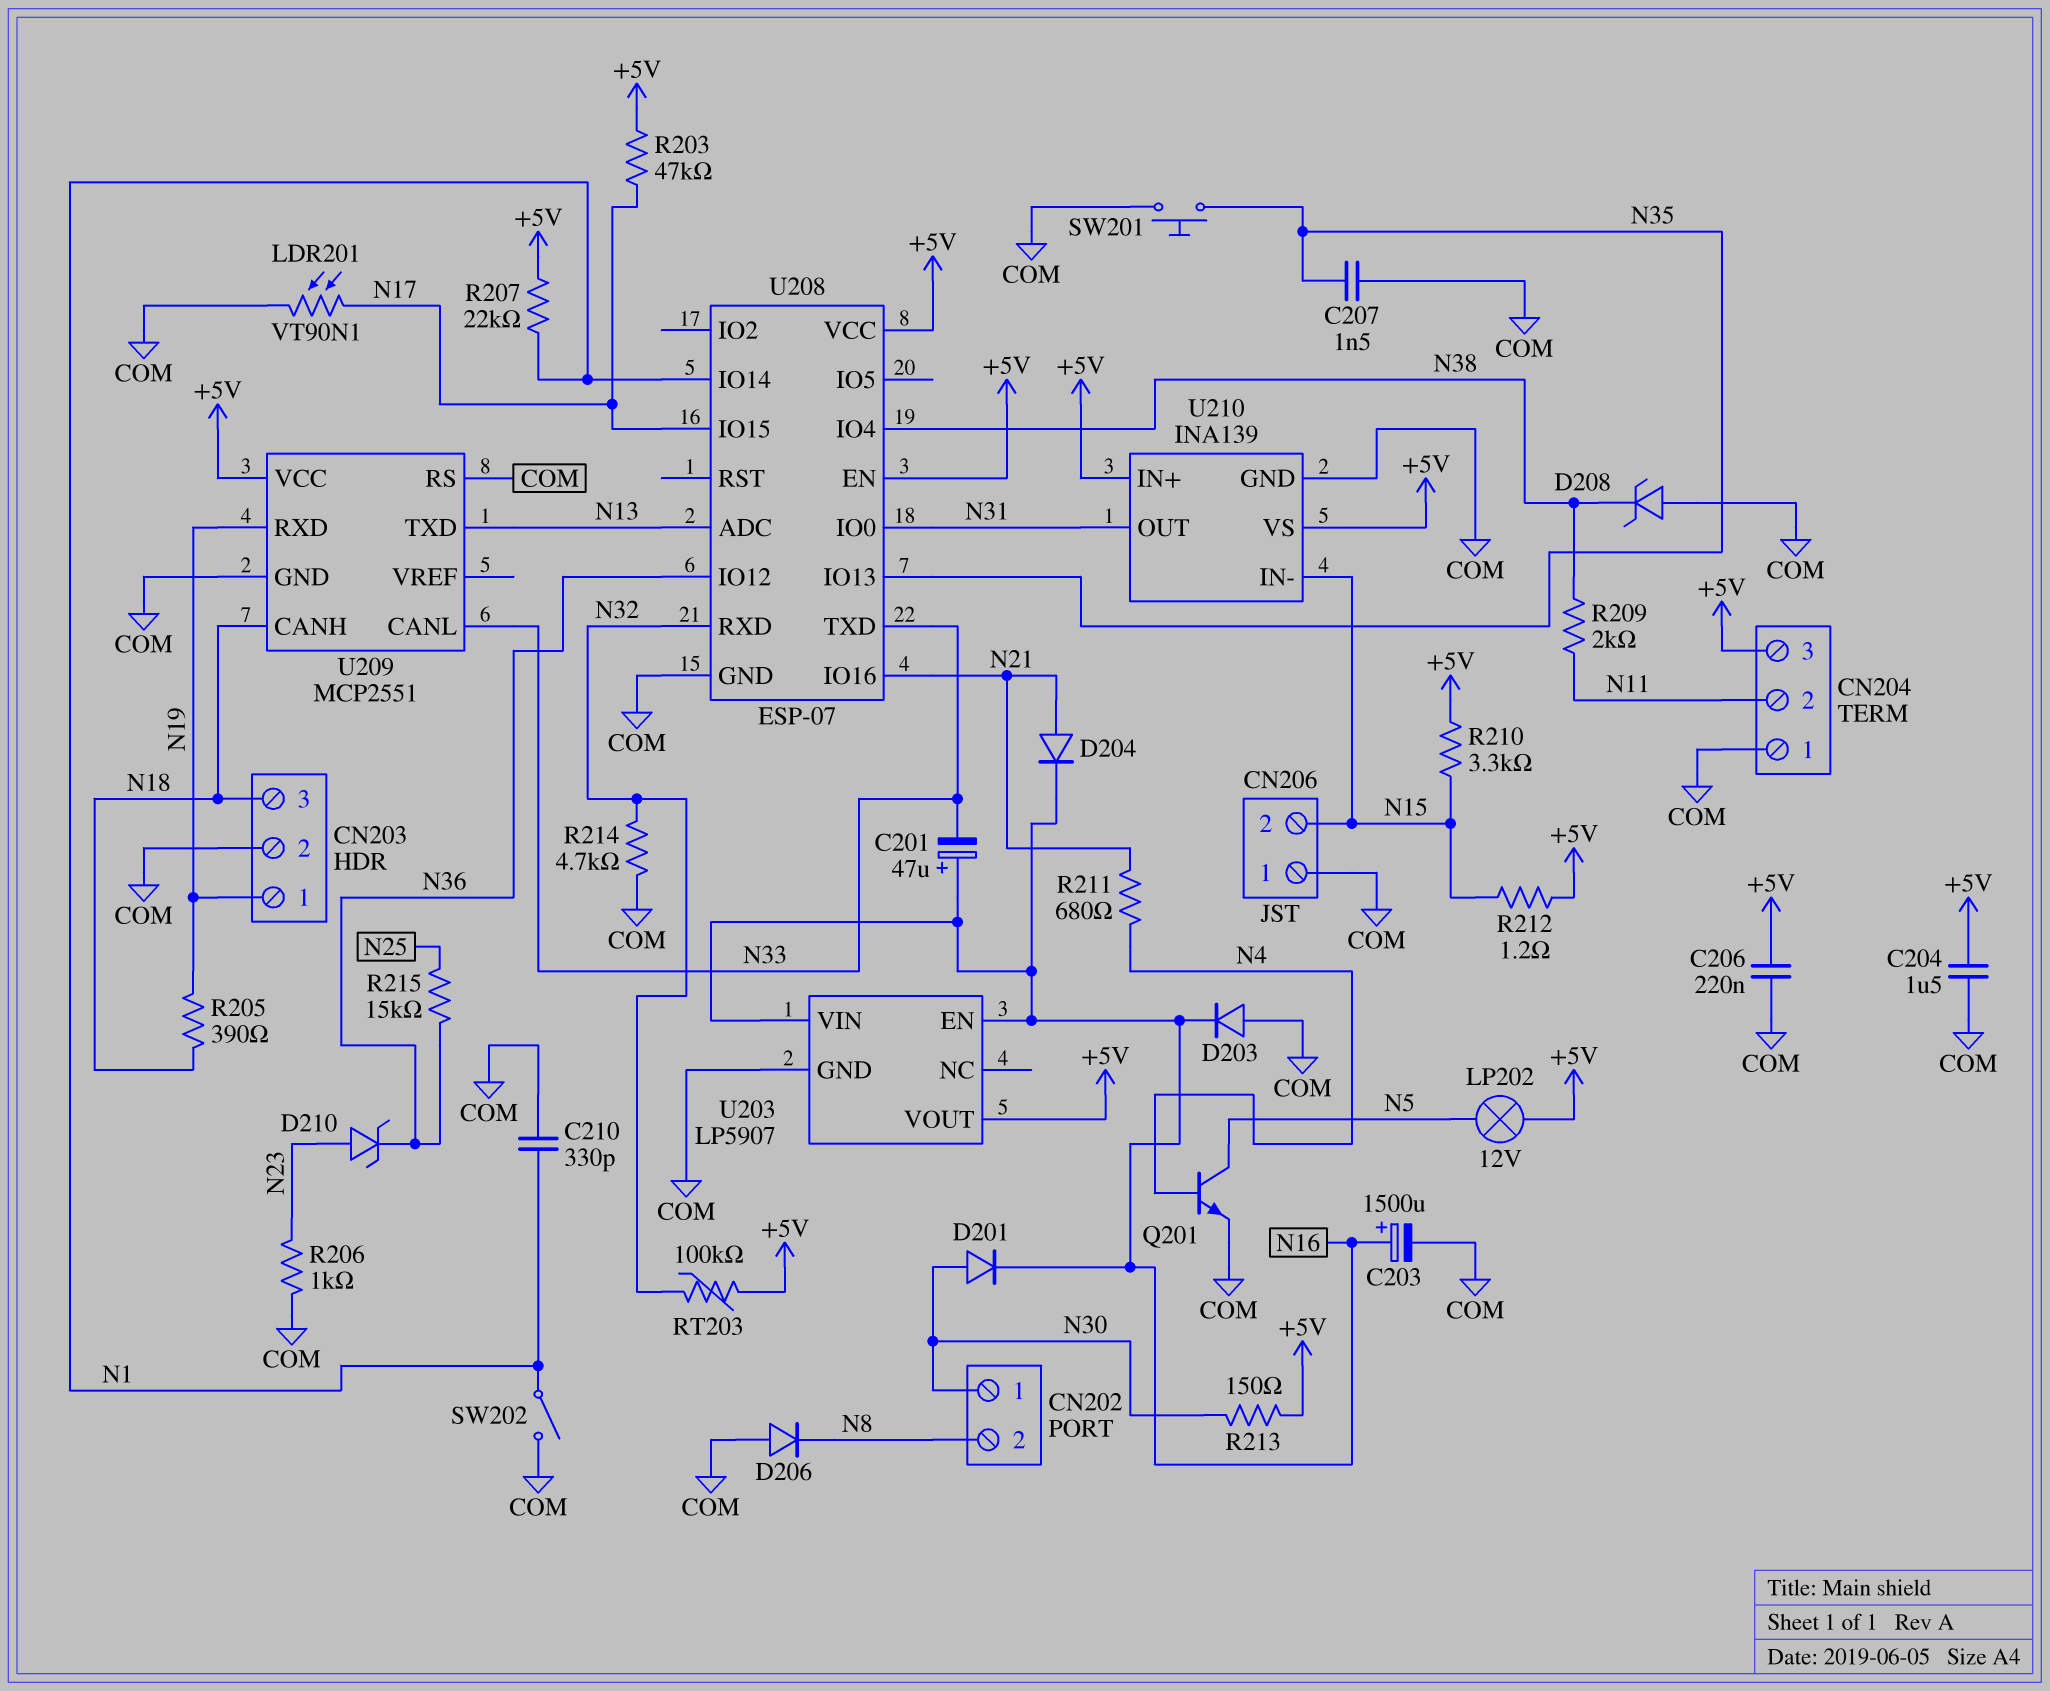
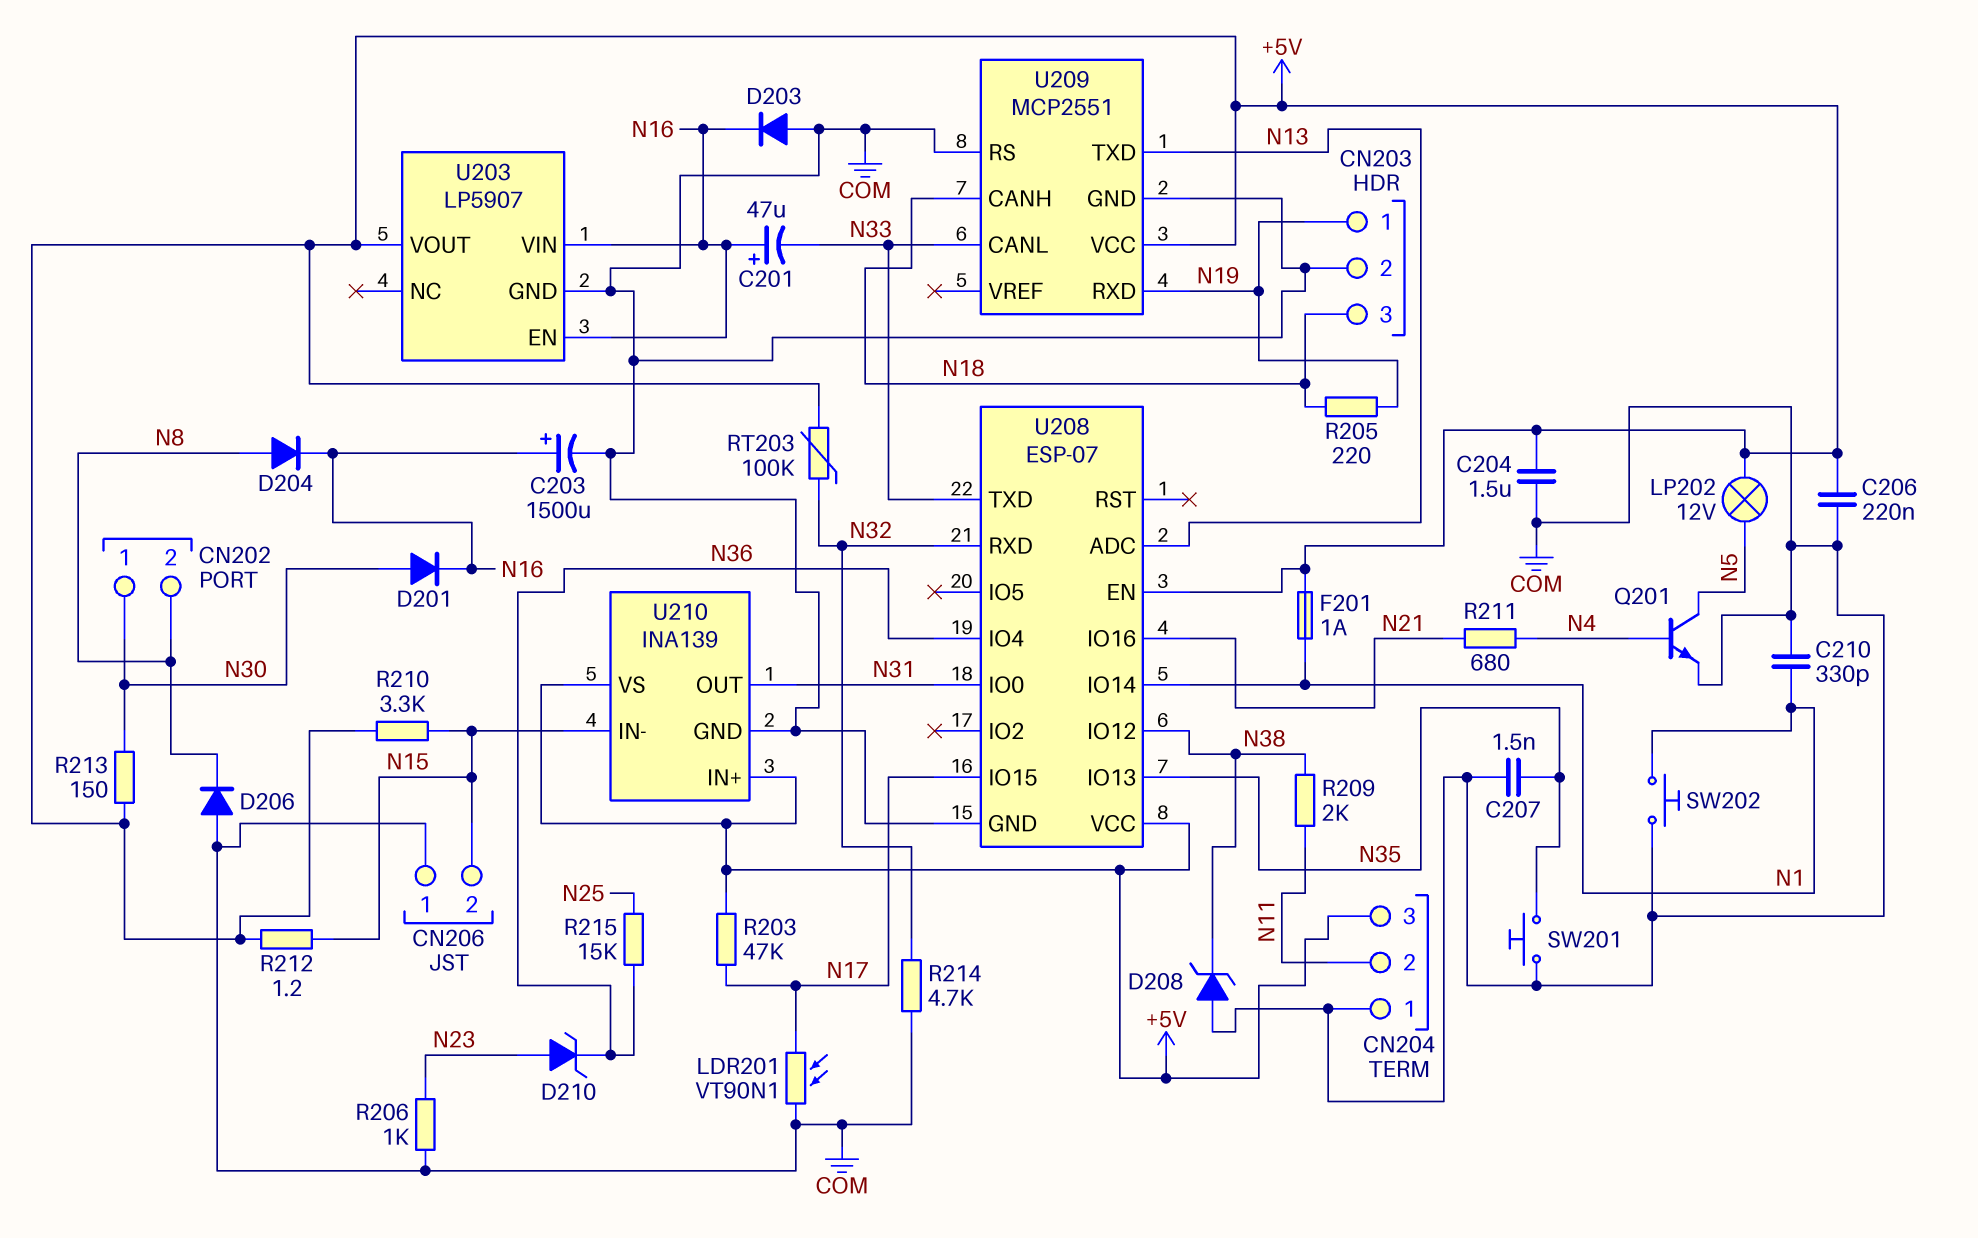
D204: diode (A N21, K N16) -> diode (A N8, K N16)
F201: none -> 1A (+5V, N1)
R205: 390 (N18, N19) -> 220 (N18, N19)
R207: 22k (+5V, N1) -> none
SW202: switch (COM, N1) -> button (COM, N1)
U208 pin IO4: N38 -> N36
U208 pin IO12: N36 -> N38

